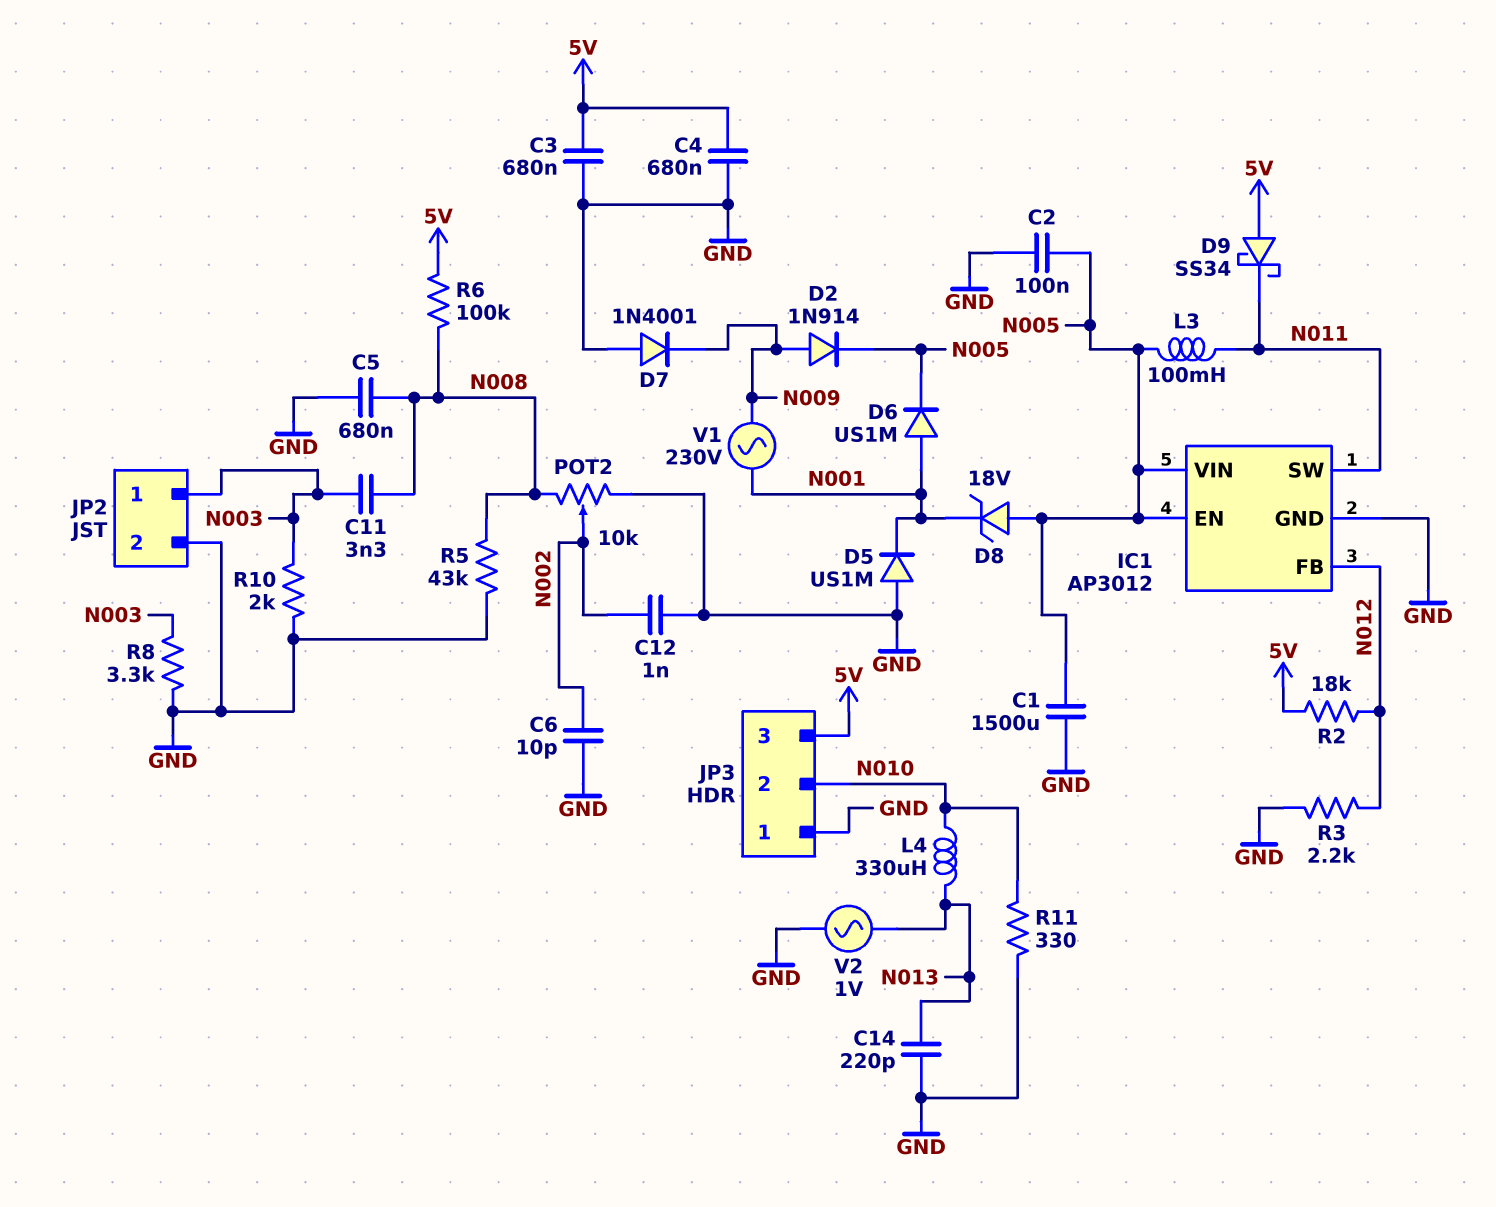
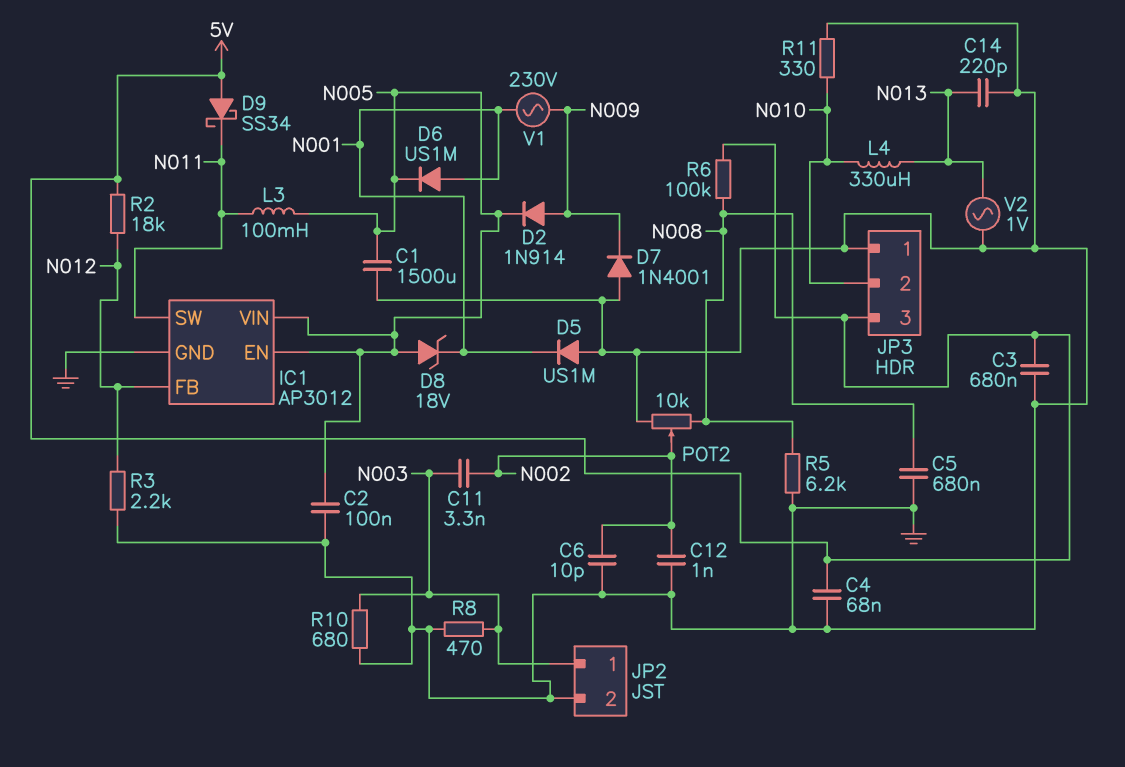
C4: 680nF (5V, GND) -> 68nF (5V, GND)
C11: 3.3nF (N003, N008) -> 3.3nF (N002, N003)
R5: 43k (GND, N008) -> 6.2k (GND, N008)
R8: 3.3k (GND, N003) -> 470 (GND, N003)
R10: 2k (GND, N003) -> 680 (GND, N003)

